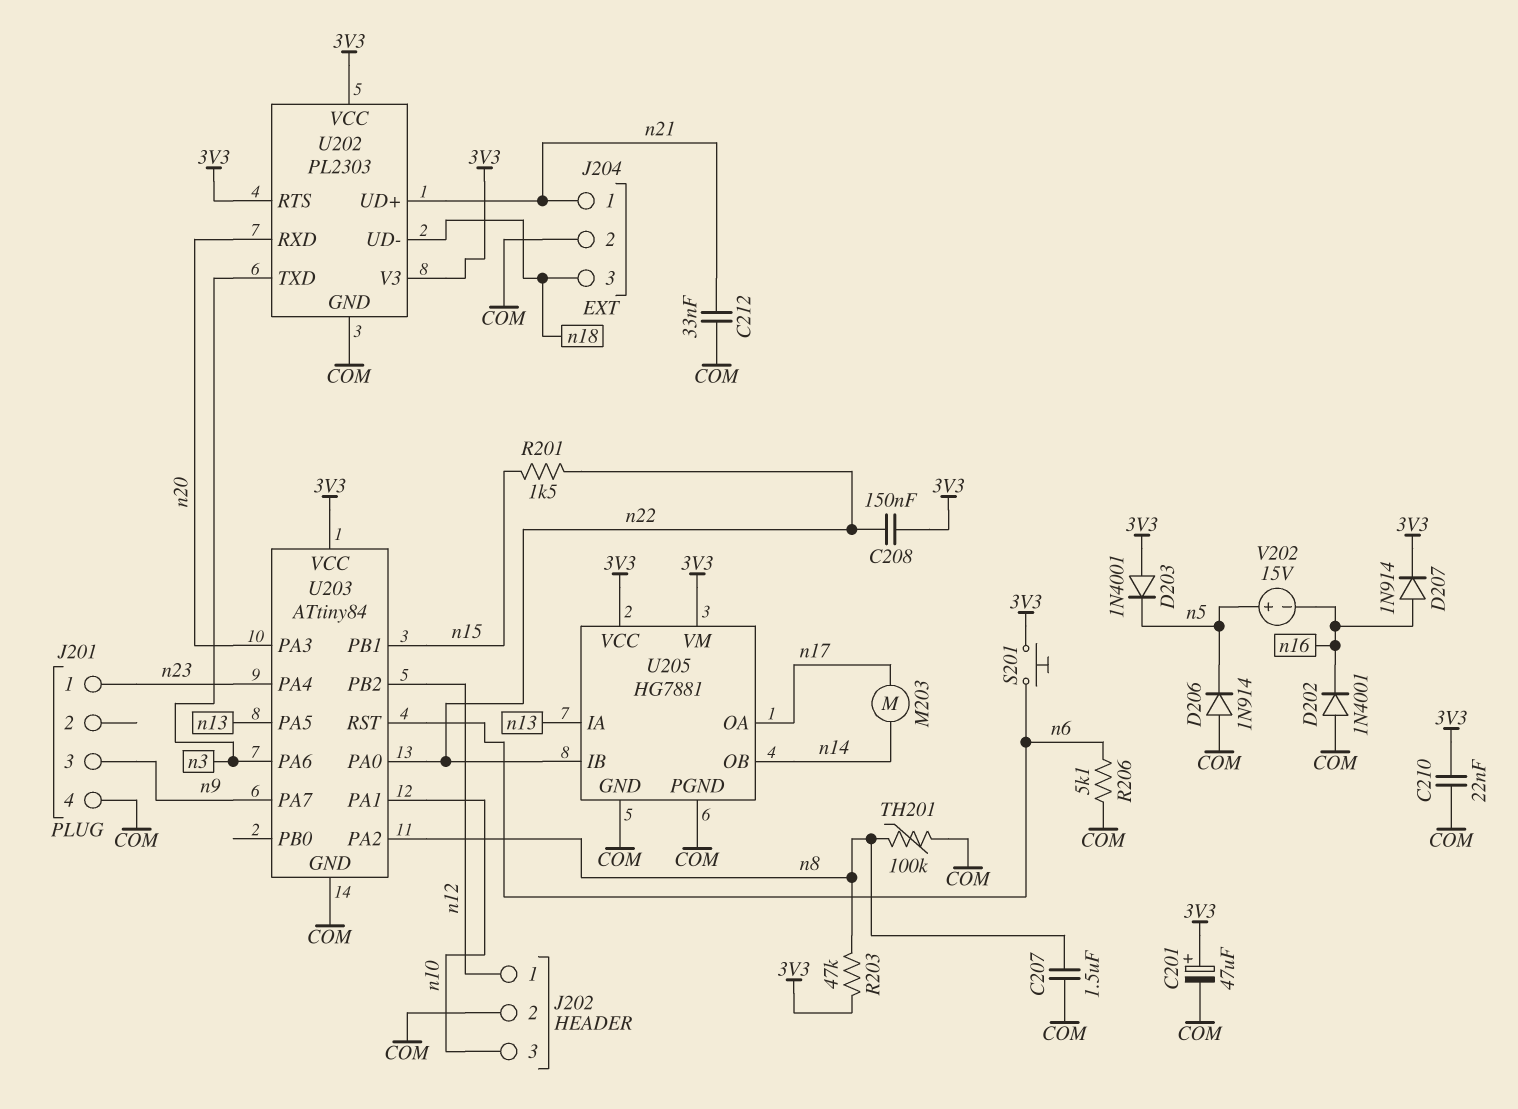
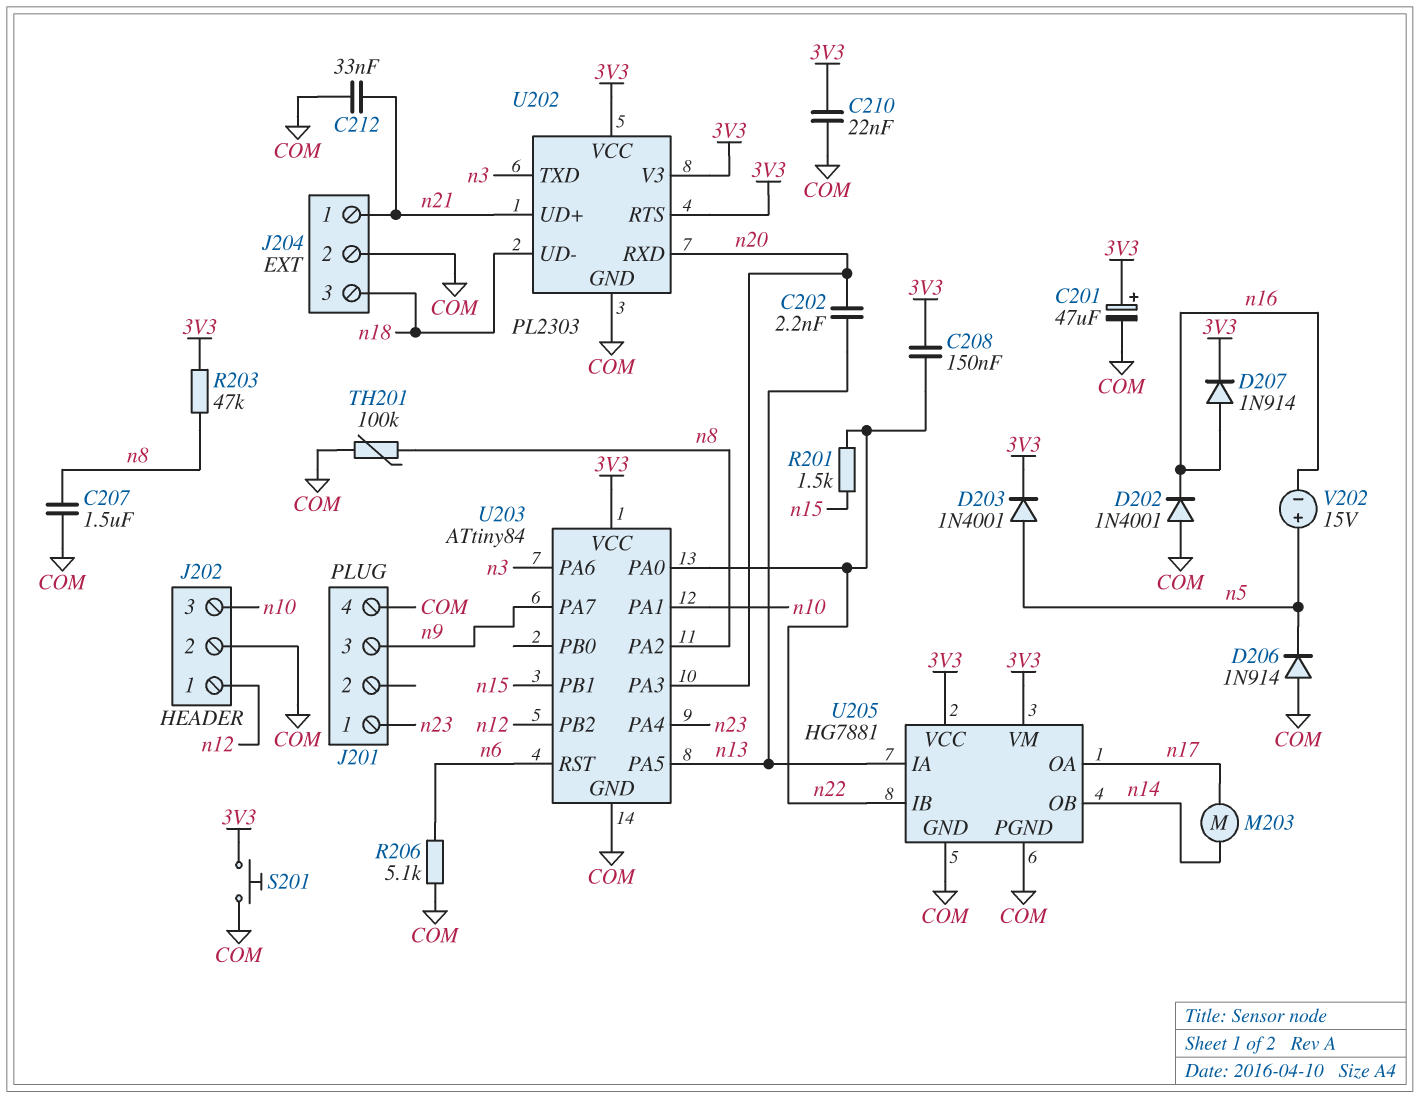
C202: none -> 2.2nF (n13, n20)
D203: diode 1N4001 (A 3V3, K n5) -> diode 1N4001 (A n5, K 3V3)
S201: button (3V3, n6) -> button (3V3, COM)

